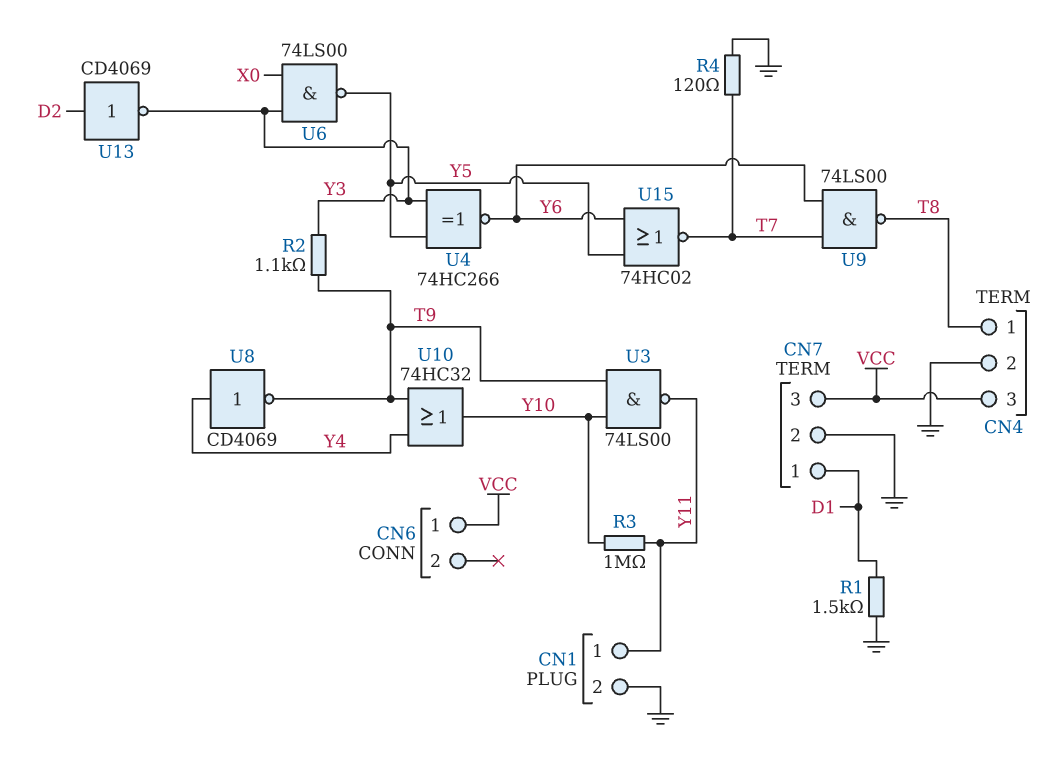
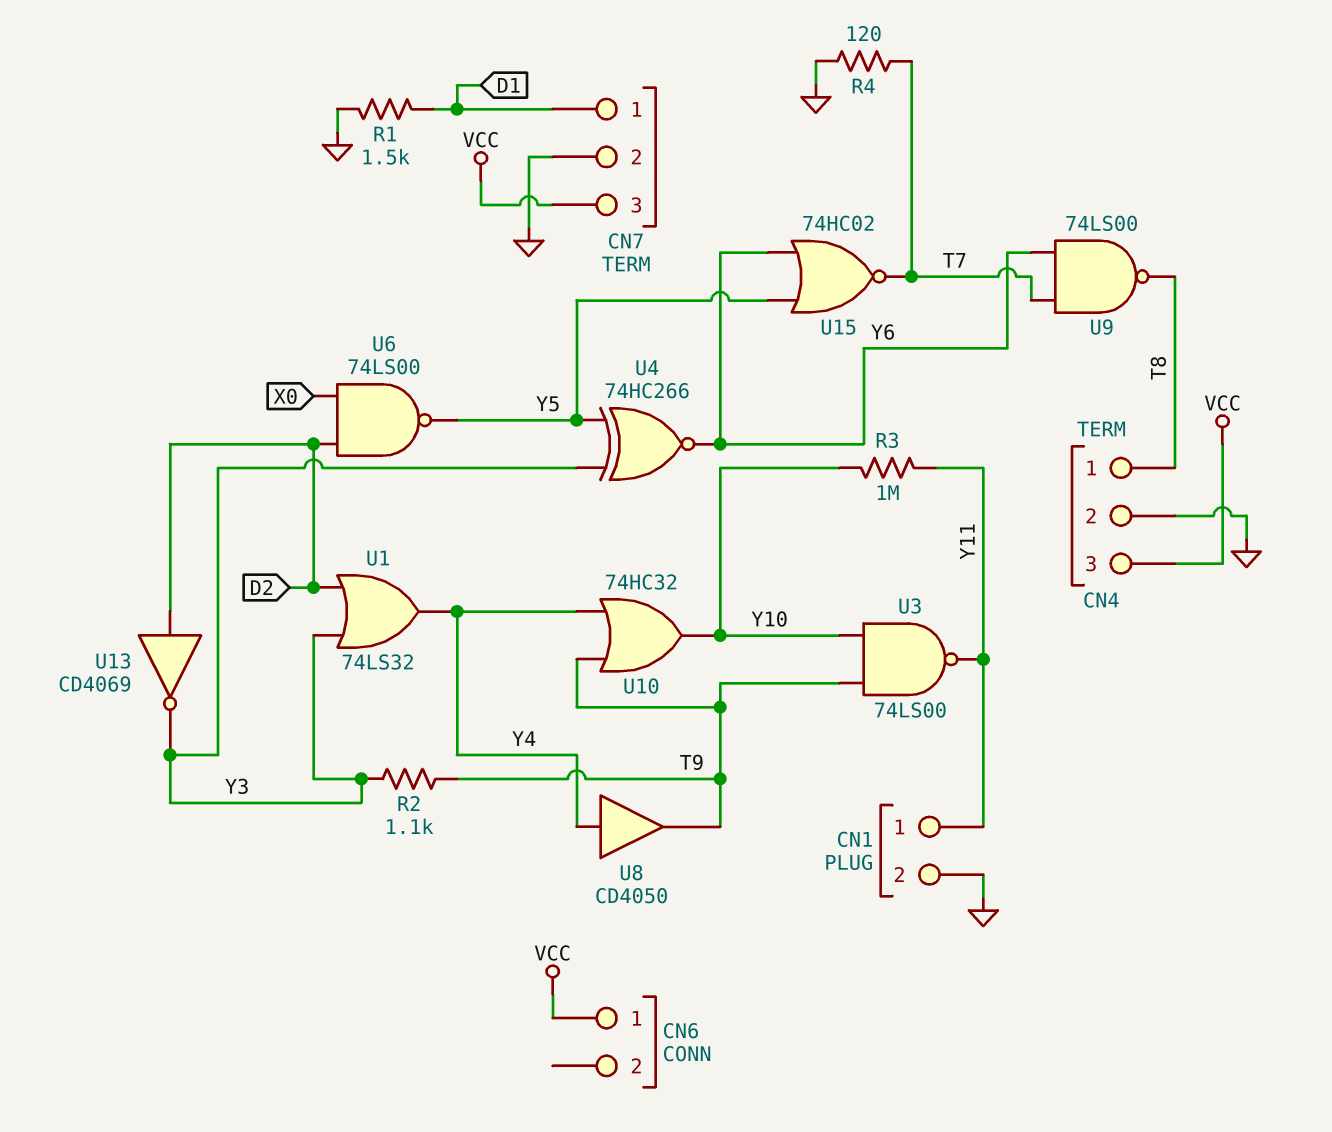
U1: none -> OR 74LS32 (in D2, in Y3, out Y4)
U6: NAND 74LS00 (in X0, in Y3, out Y5) -> NAND 74LS00 (in D2, in X0, out Y5)
U8: NOT CD4069 (in Y4, out T9) -> buffer CD4050 (in Y4, out T9)

